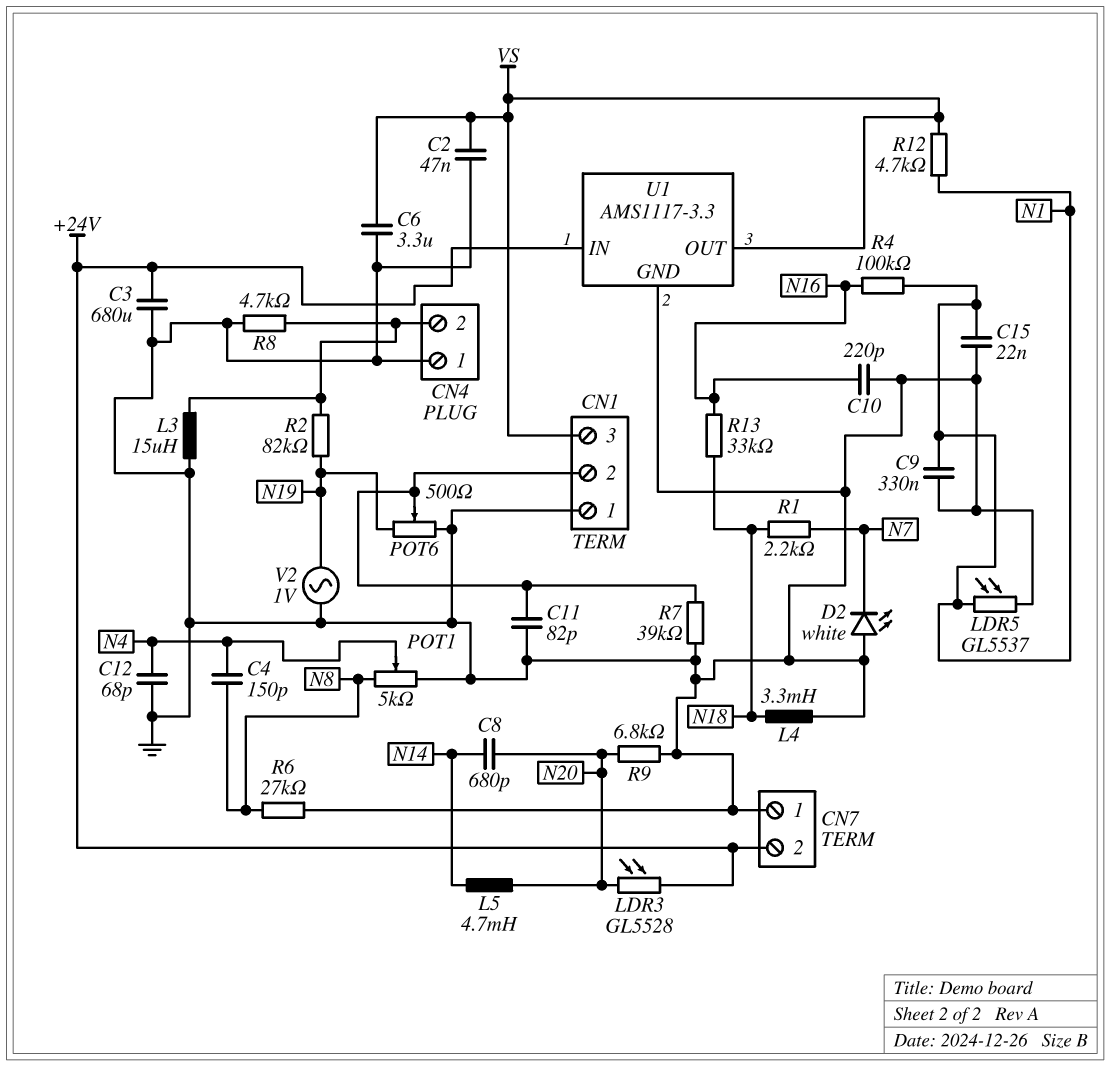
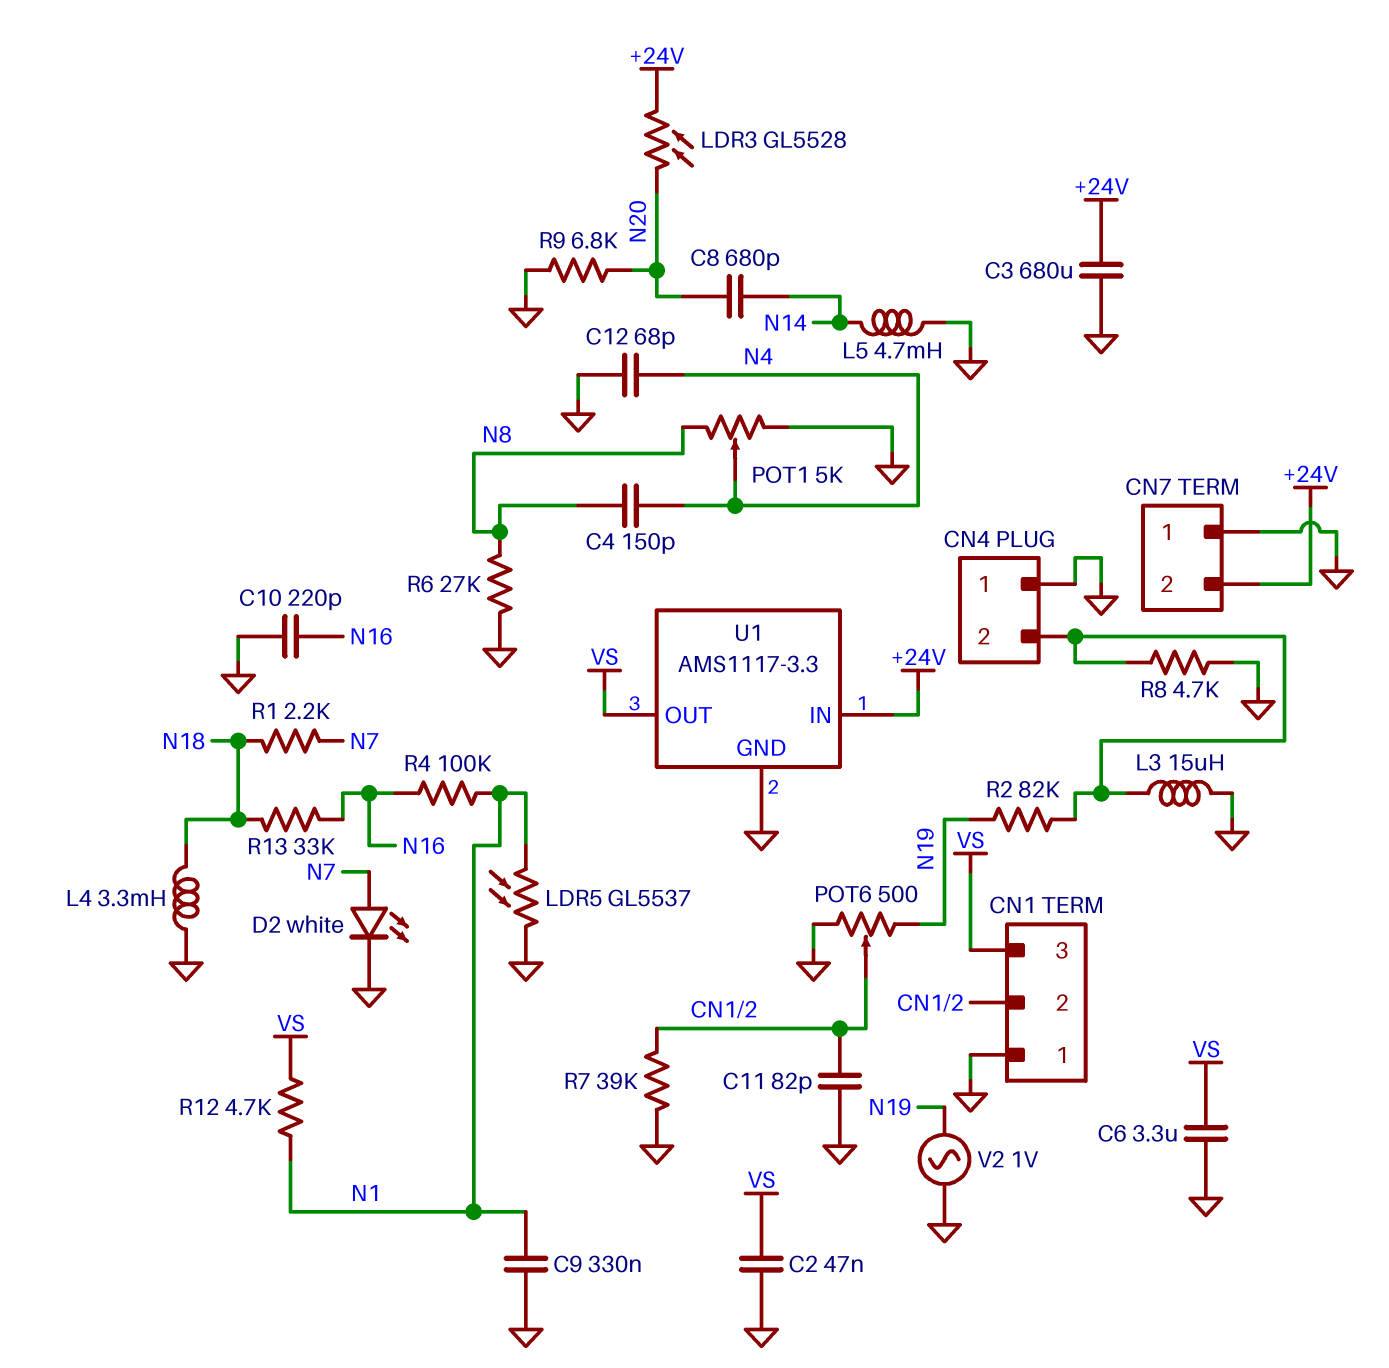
C15: 22nF (GND, N1) -> none
D2: LED white (A GND, K N7) -> LED white (A N7, K GND)
L5: 4.7mH (N14, N20) -> 4.7mH (GND, N14)

